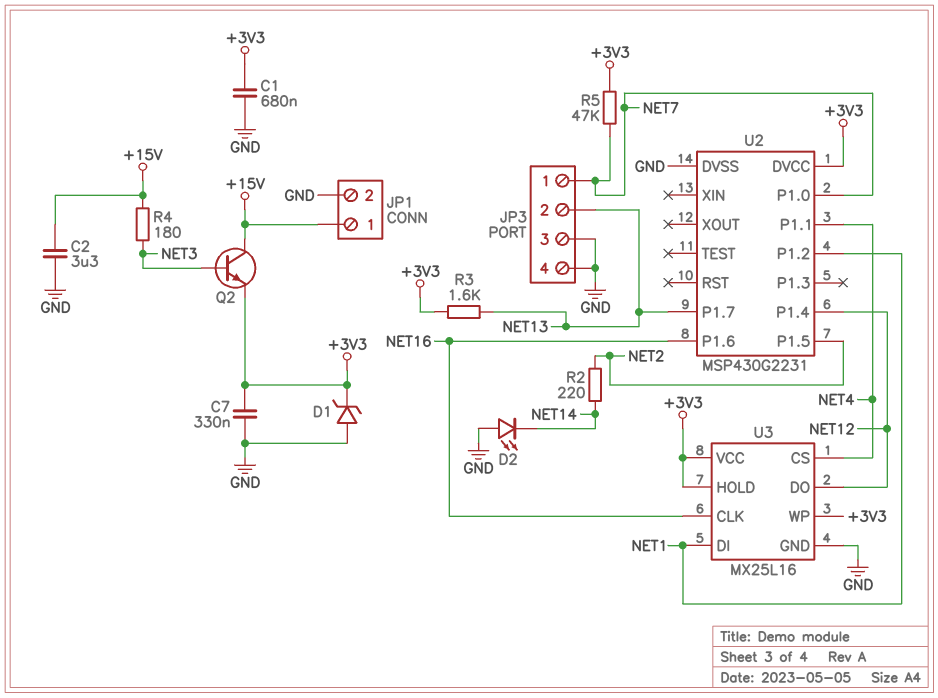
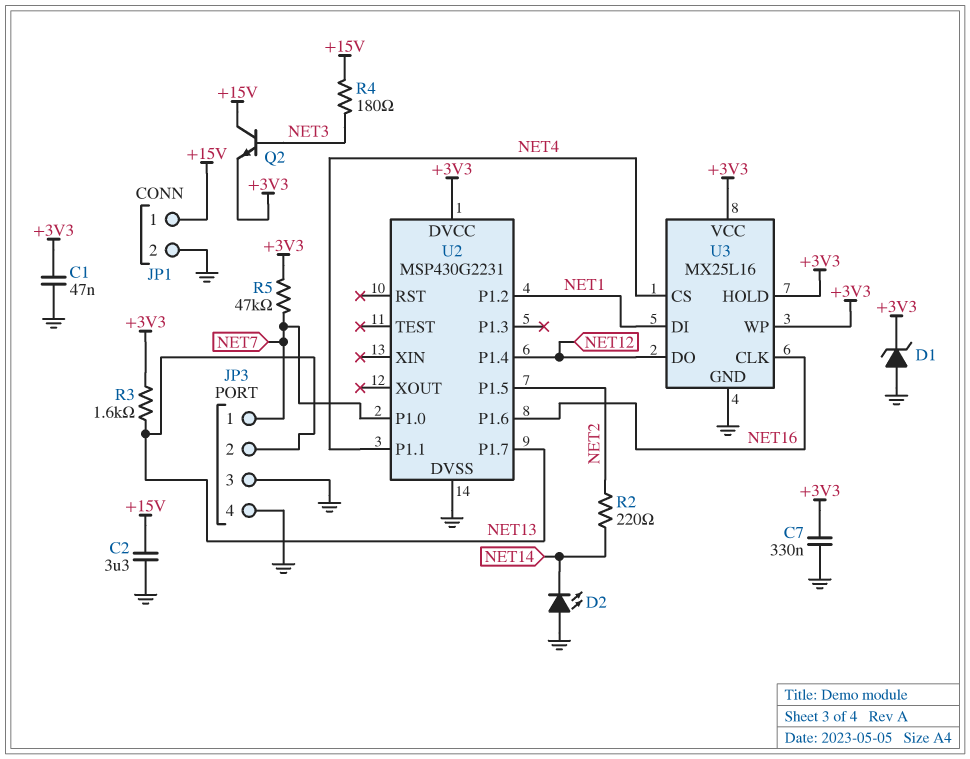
C1: 680nF (+3V3, GND) -> 47nF (+3V3, GND)

